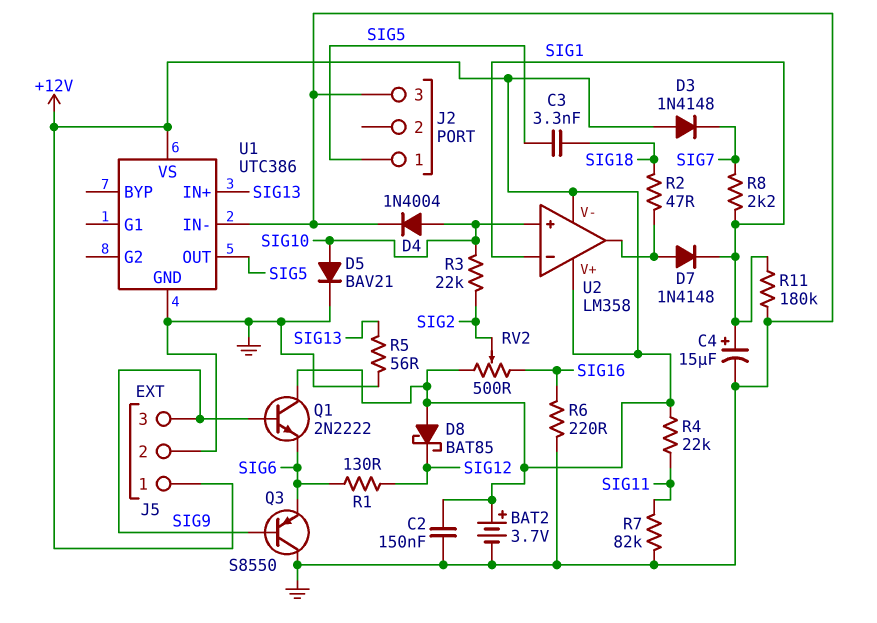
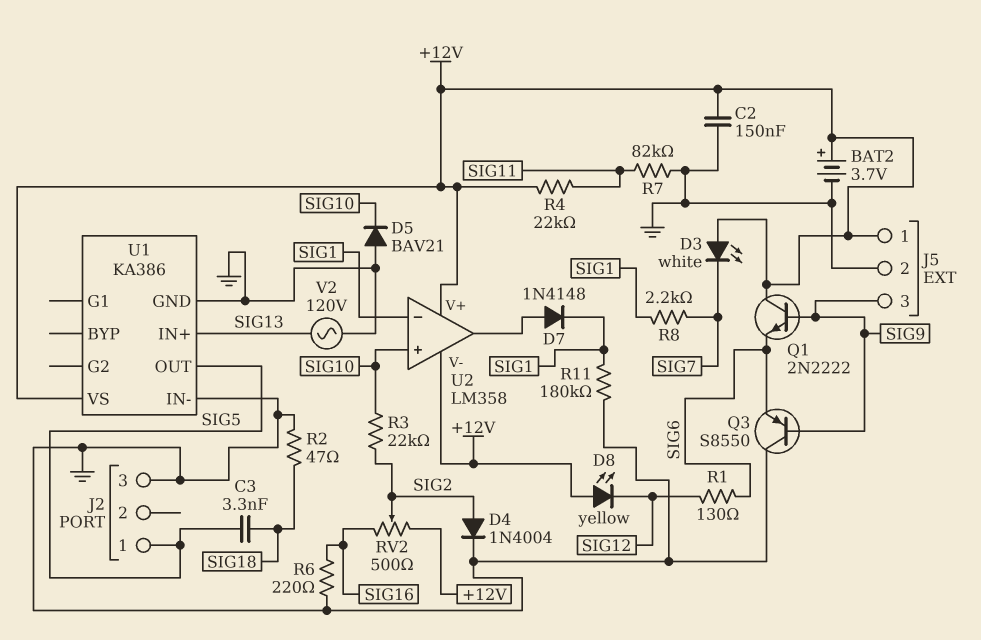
C4: 15uF (plus SIG1, minus GND) -> none
D3: diode 1N4148 (A +12V, K SIG7) -> LED white (A +12V, K SIG7)
D4: diode 1N4004 (A SIG10, K GND) -> diode 1N4004 (A SIG2, K GND)
D5: diode BAV21 (A SIG10, K GND) -> diode BAV21 (A GND, K SIG10)
D8: schottky BAT85 (A +12V, K SIG12) -> LED yellow (A +12V, K SIG12)
R2: 47 (SIG18, U2/out) -> 47 (GND, SIG18)
R5: 56 (GND, SIG13) -> none
U1: UTC386 -> KA386
V2: none -> AC 120V (GND, SIG13)

